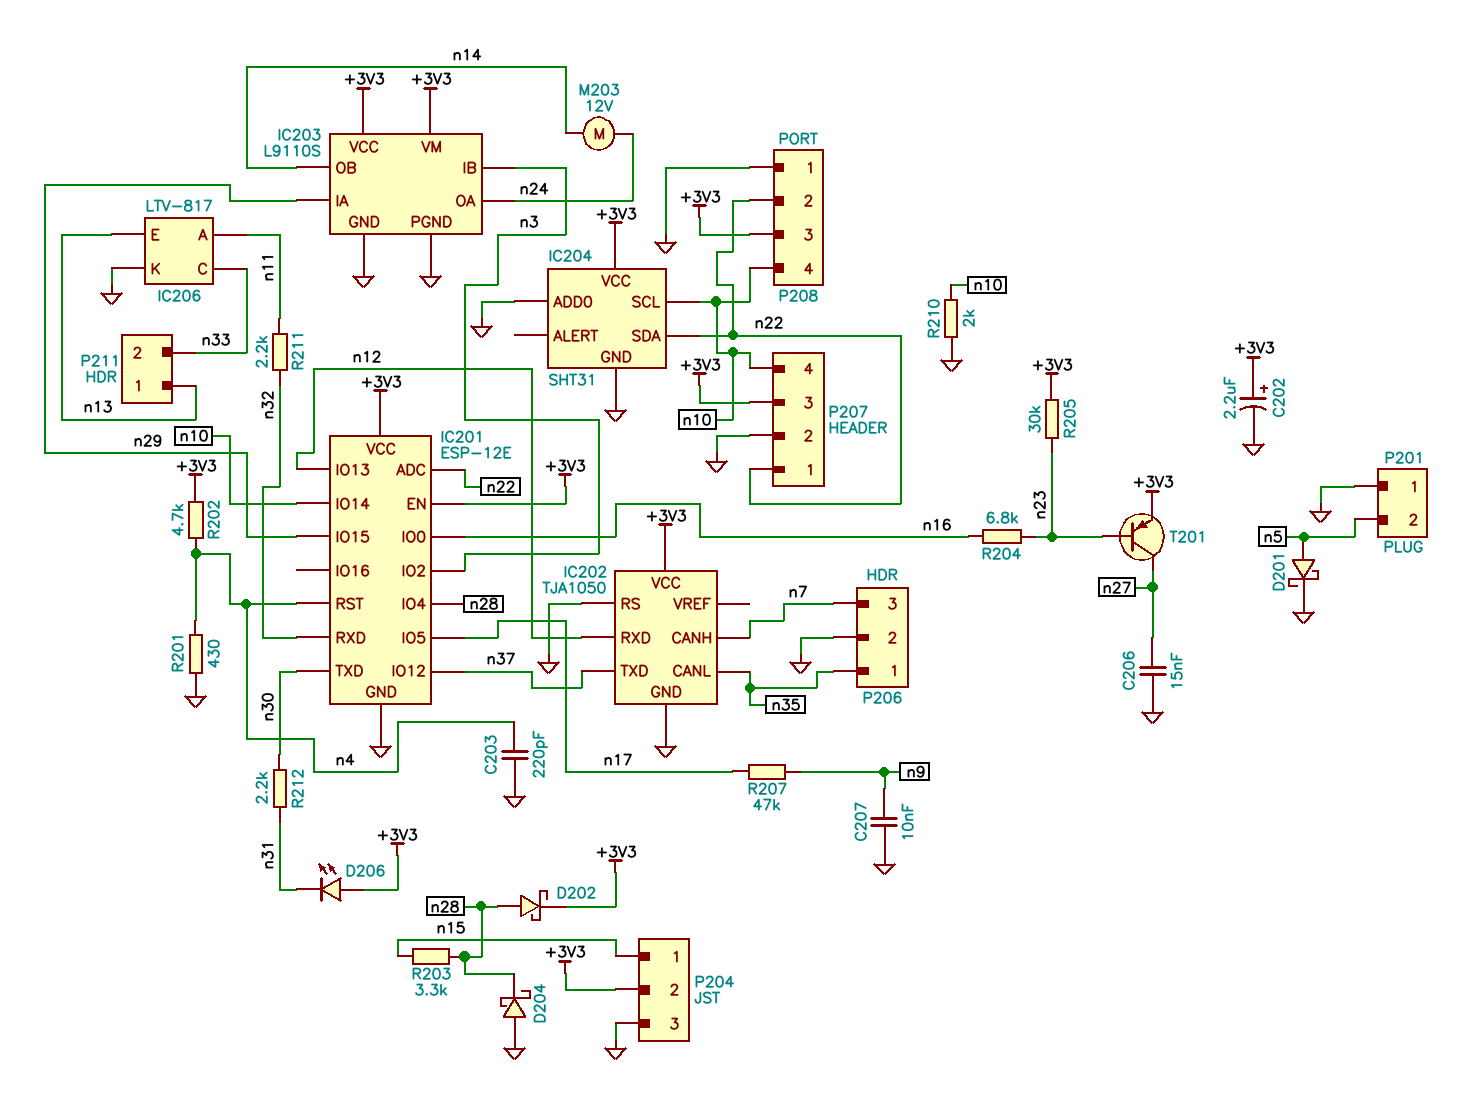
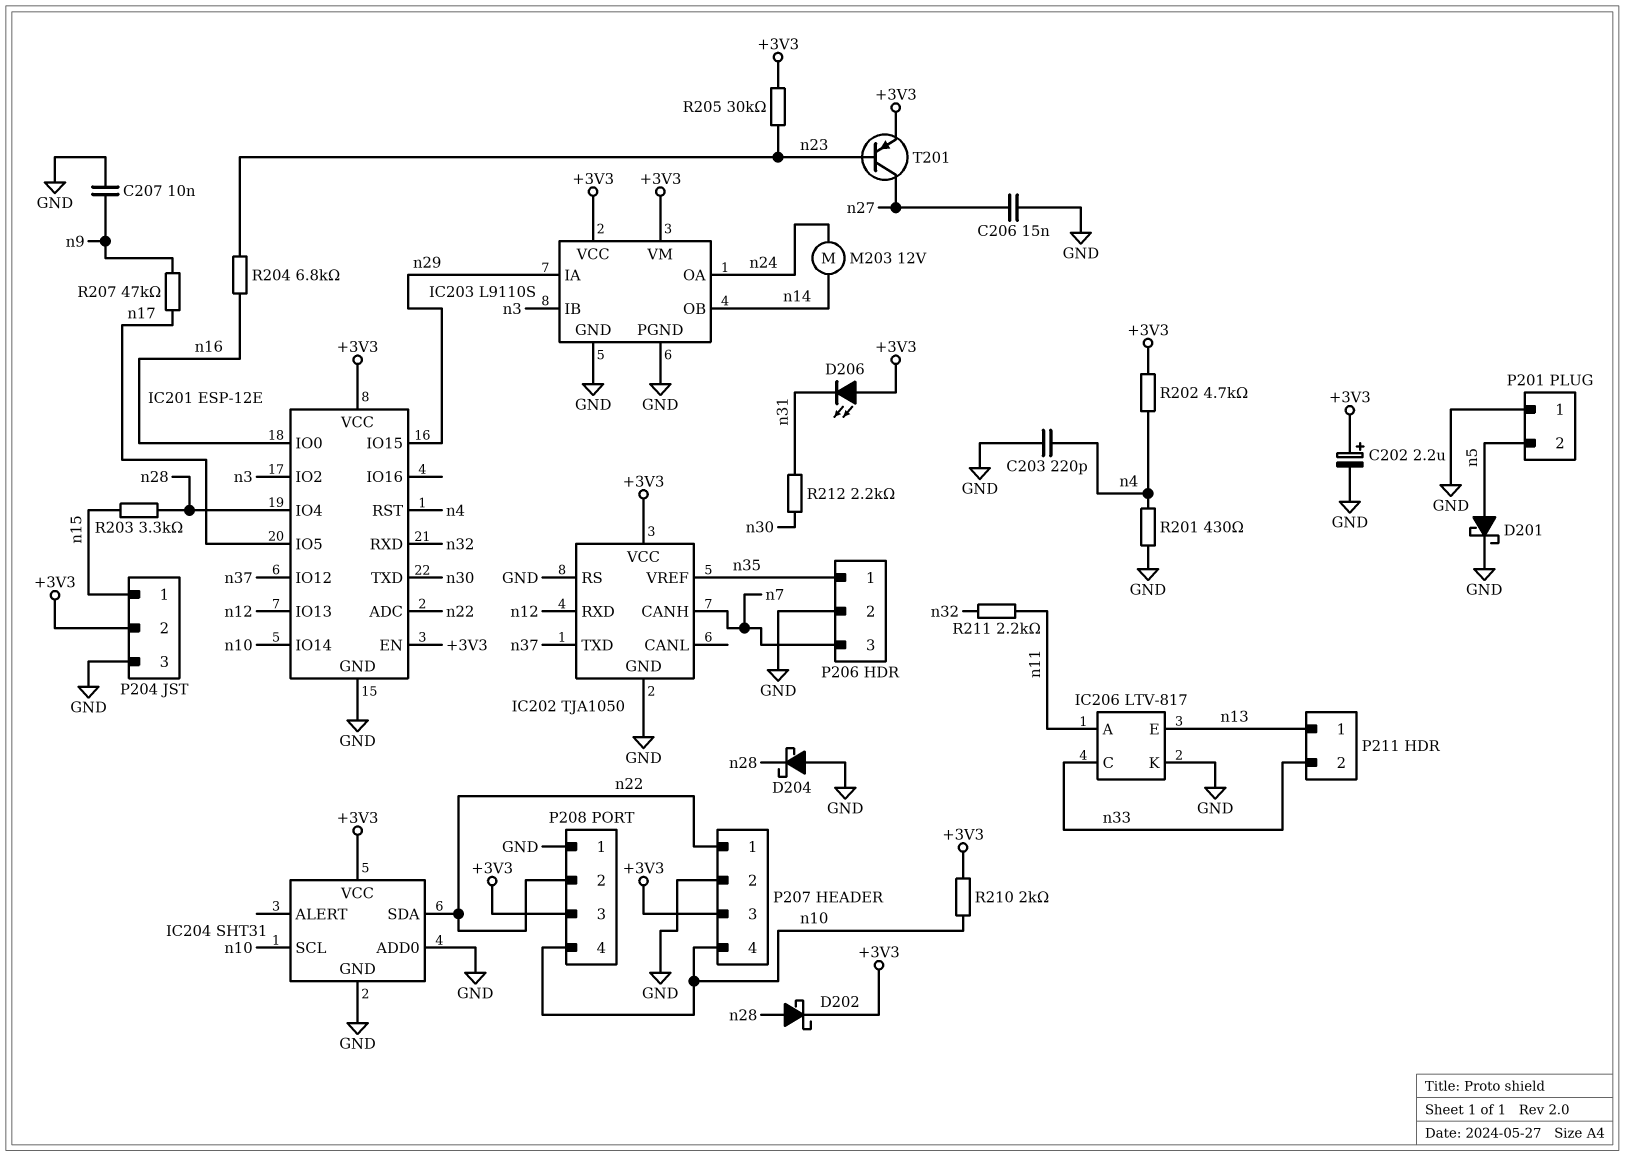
IC202 pin CANL: n35 -> none
IC202 pin VREF: none -> n35
R210: 2k (GND, n10) -> 2k (+3V3, n10)

